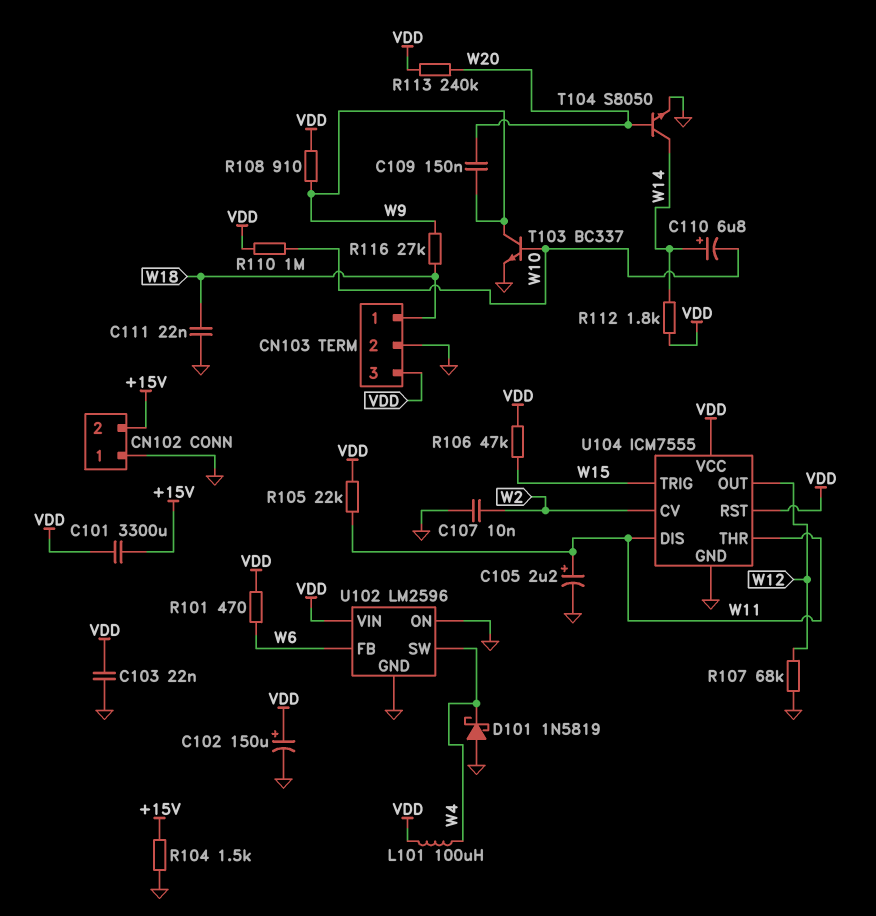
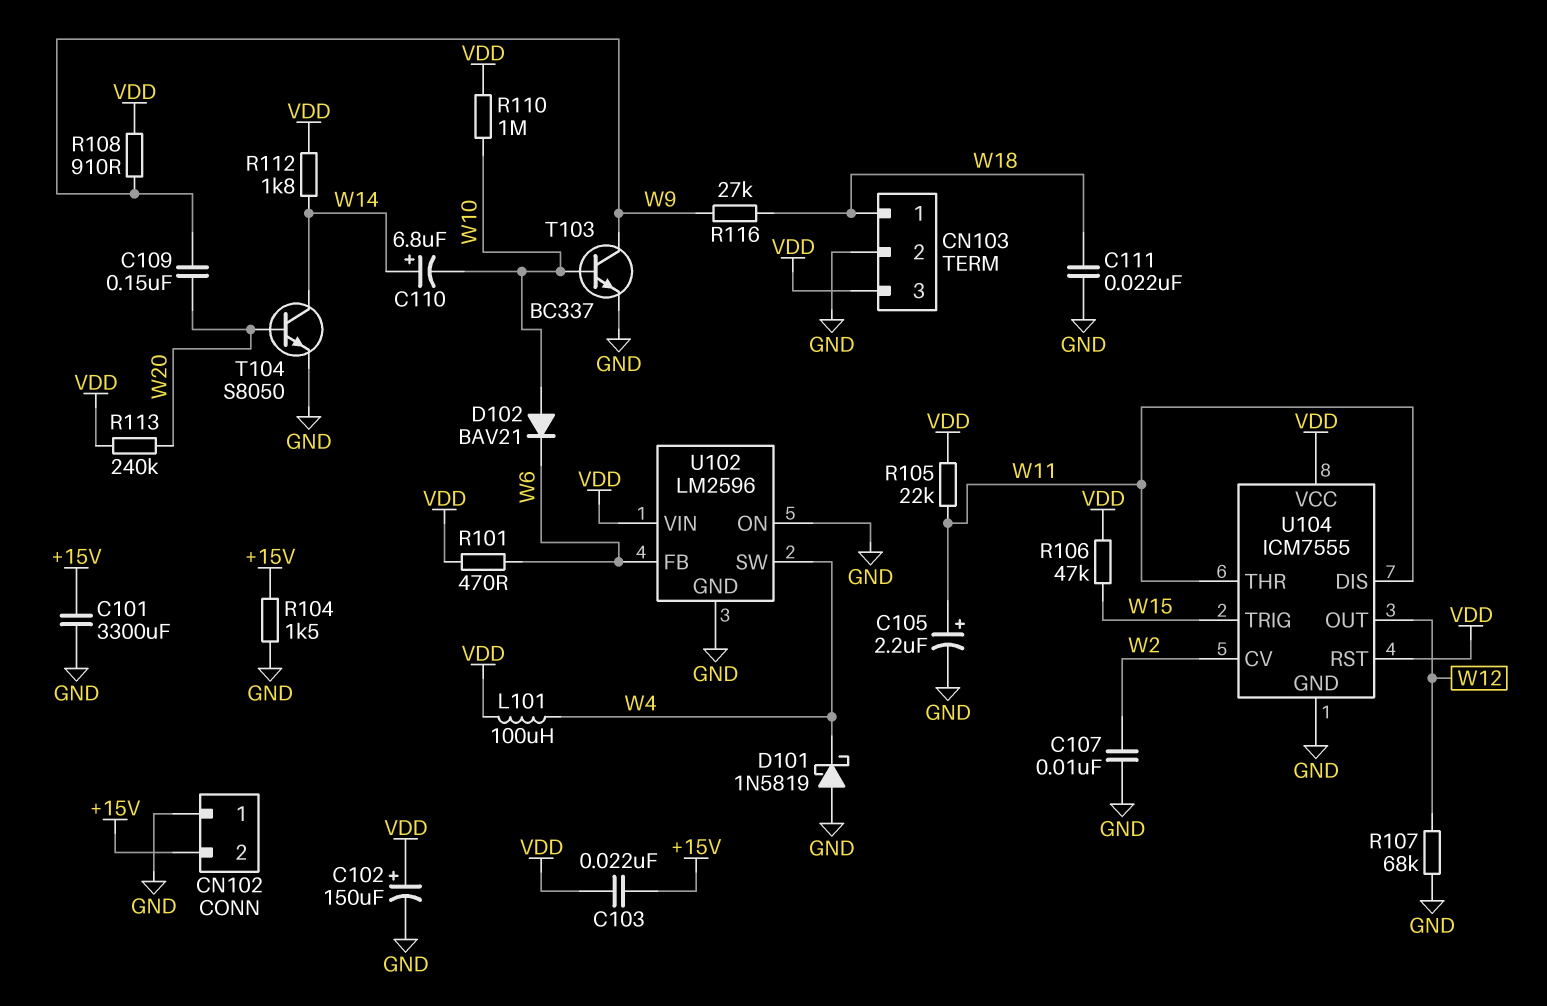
C101: 3300uF (+15V, VDD) -> 3300uF (+15V, GND)
C103: 22nF (GND, VDD) -> 22nF (+15V, VDD)
D102: none -> diode BAV21 (A W10, K W6)

